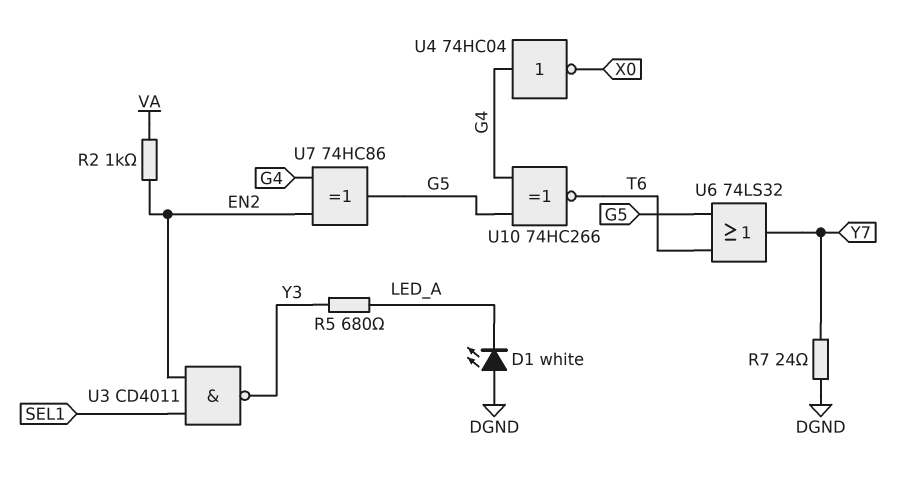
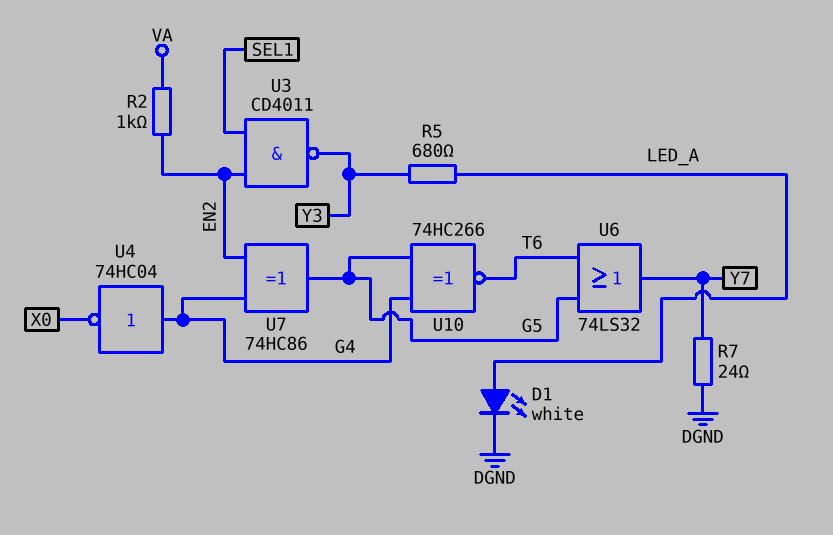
D1: LED white (A DGND, K LED_A) -> LED white (A LED_A, K DGND)

